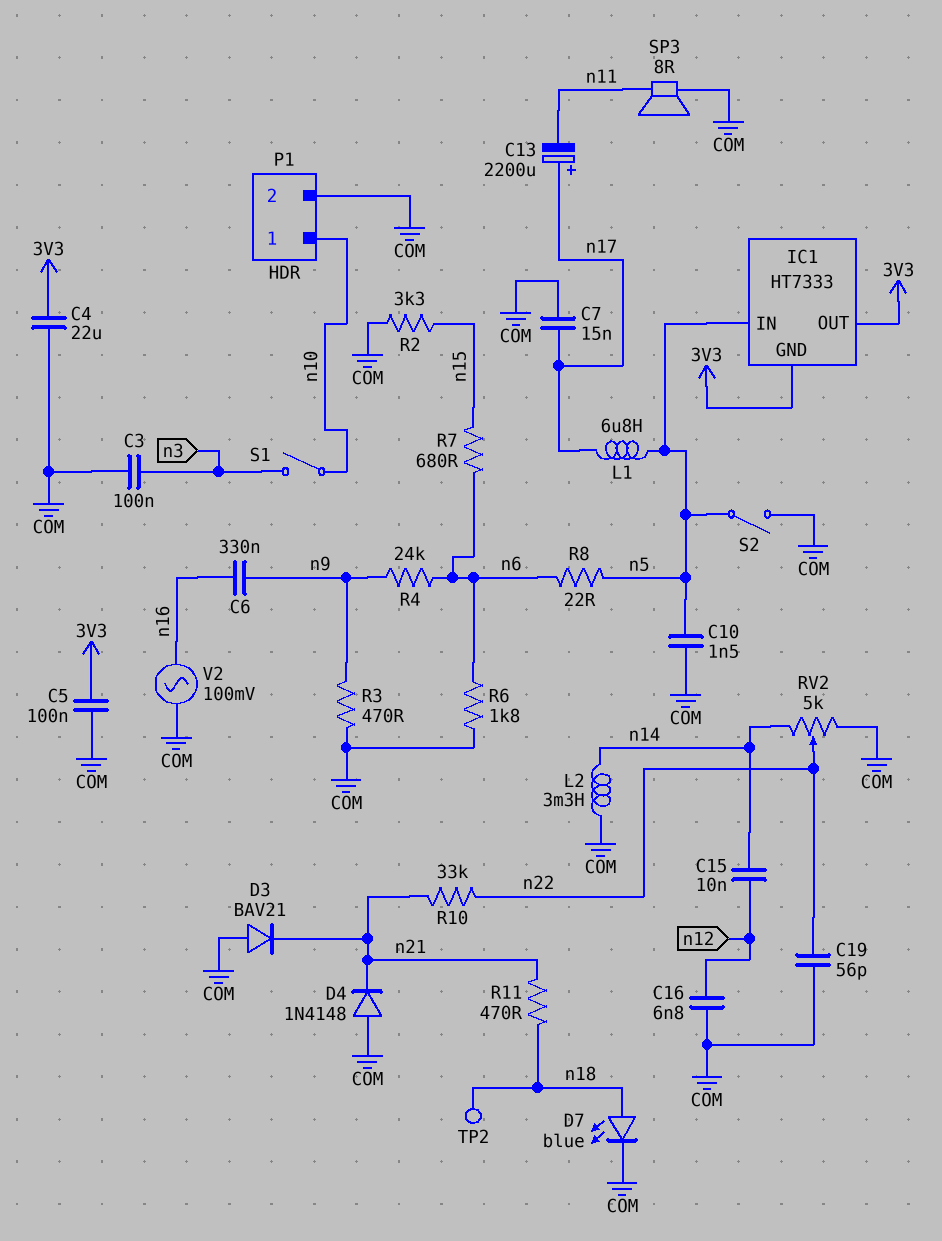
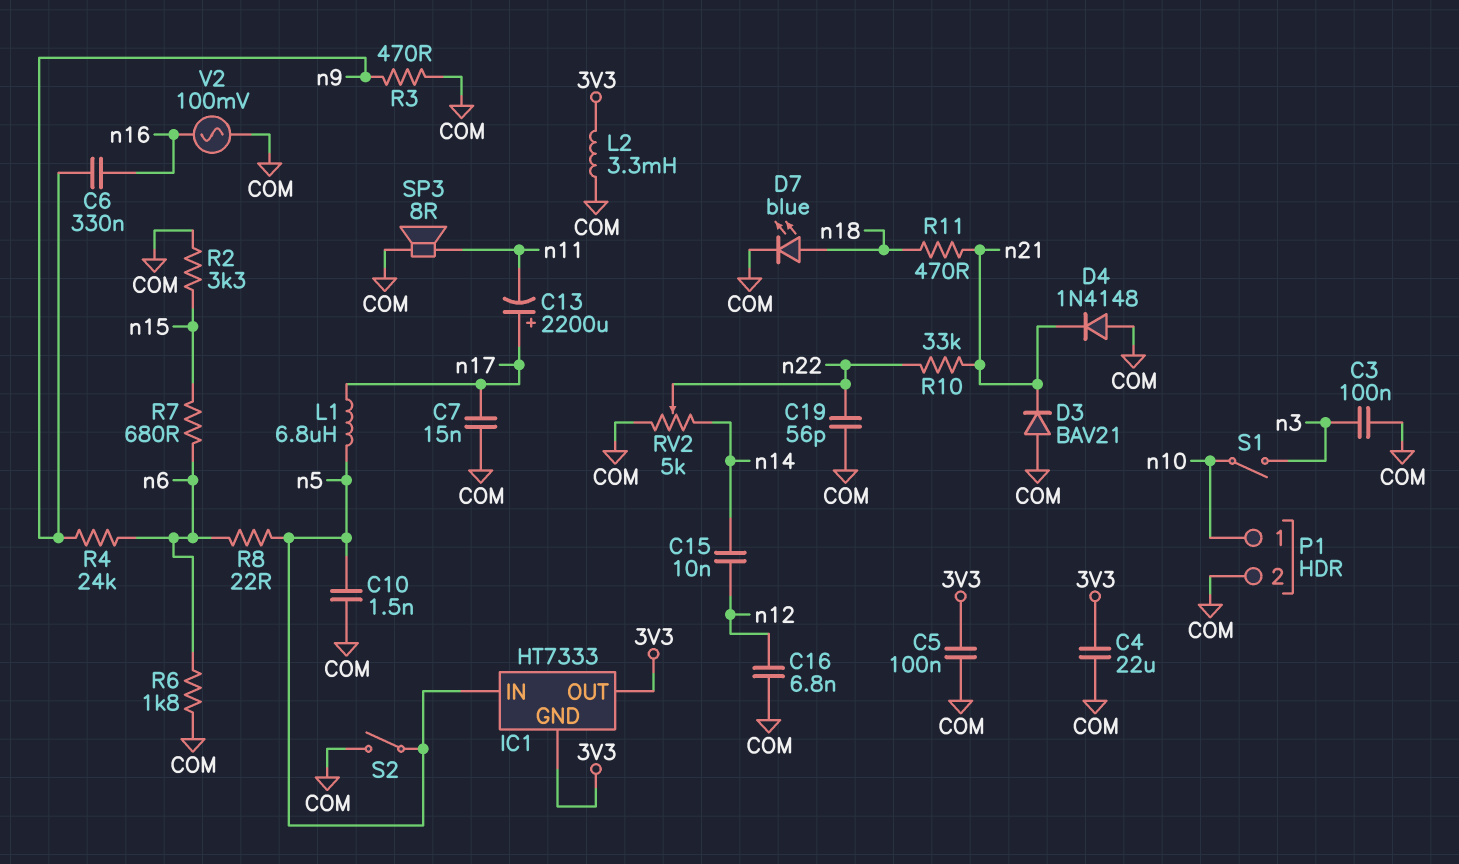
L2: 3.3mH (COM, n14) -> 3.3mH (3V3, COM)
TP2: test point (n18) -> none

